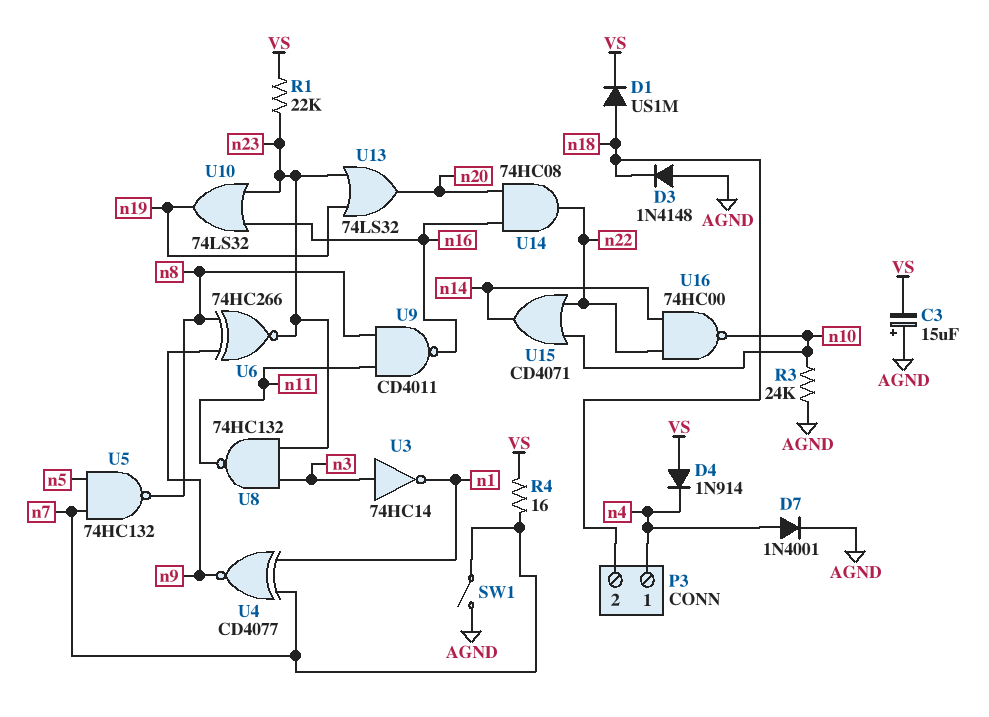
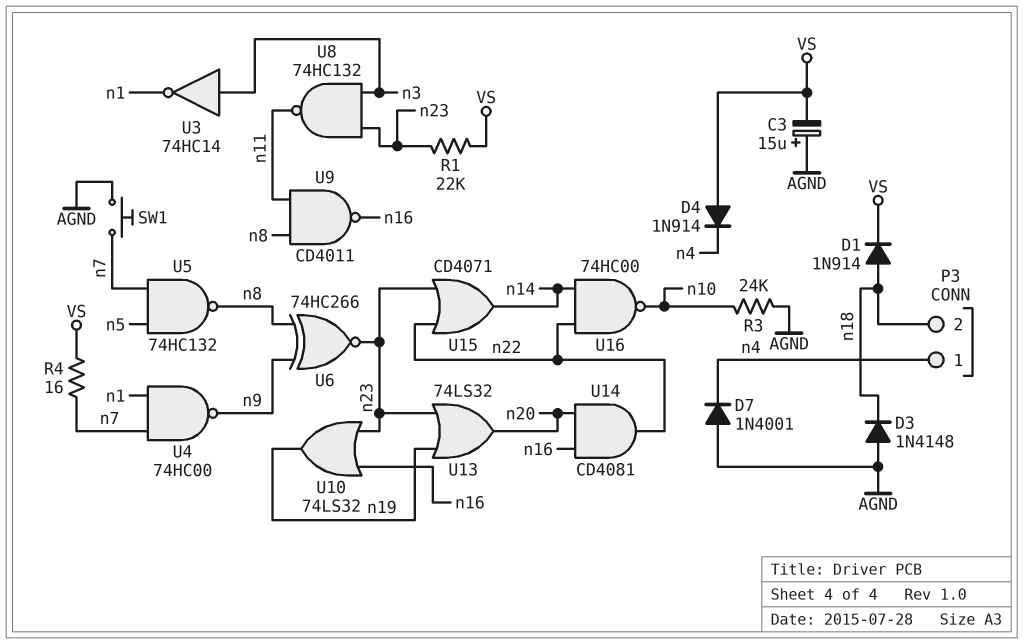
D1: diode US1M (A n18, K VS) -> diode 1N914 (A n18, K VS)
D7: diode 1N4001 (A n4, K AGND) -> diode 1N4001 (A AGND, K n4)
SW1: switch (AGND, n7) -> button (AGND, n7)
U4: XNOR CD4077 (in n1, in n7, out n9) -> NAND 74HC00 (in n1, in n7, out n9)
U14: AND 74HC08 (in n16, in n20, out n22) -> AND CD4081 (in n16, in n20, out n22)
U15: OR CD4071 (in n10, in n22, out n14) -> OR CD4071 (in n22, in n23, out n14)

